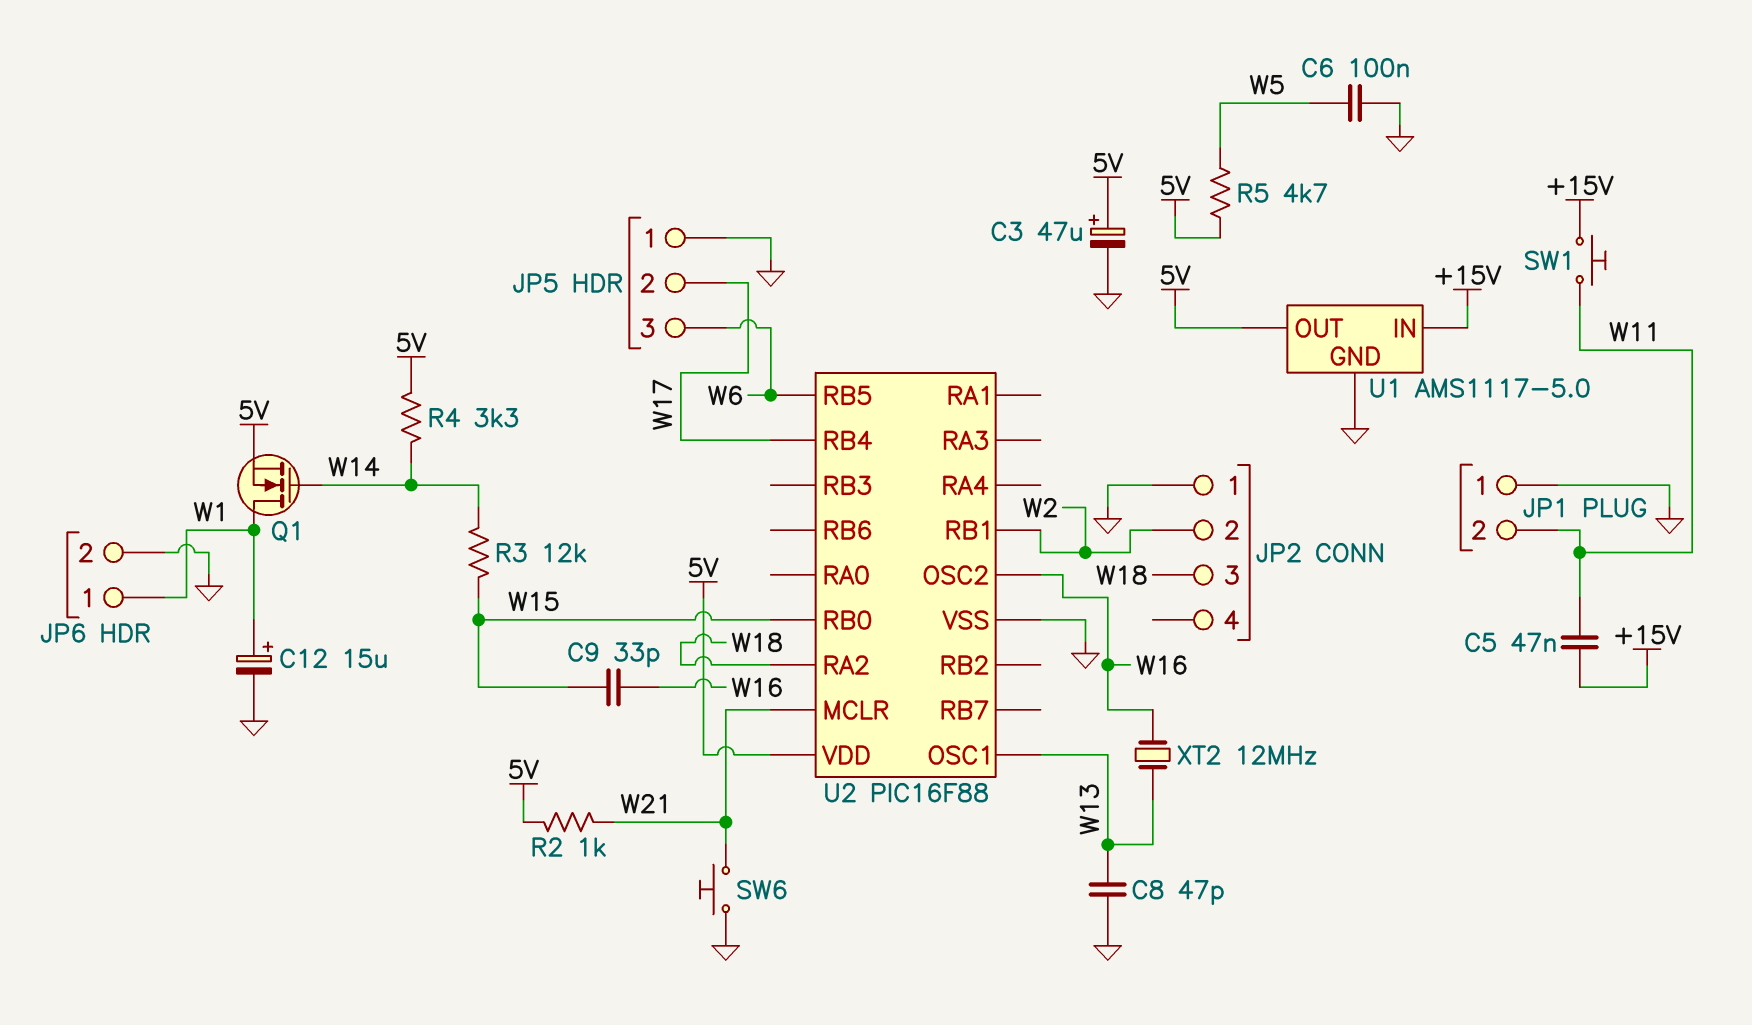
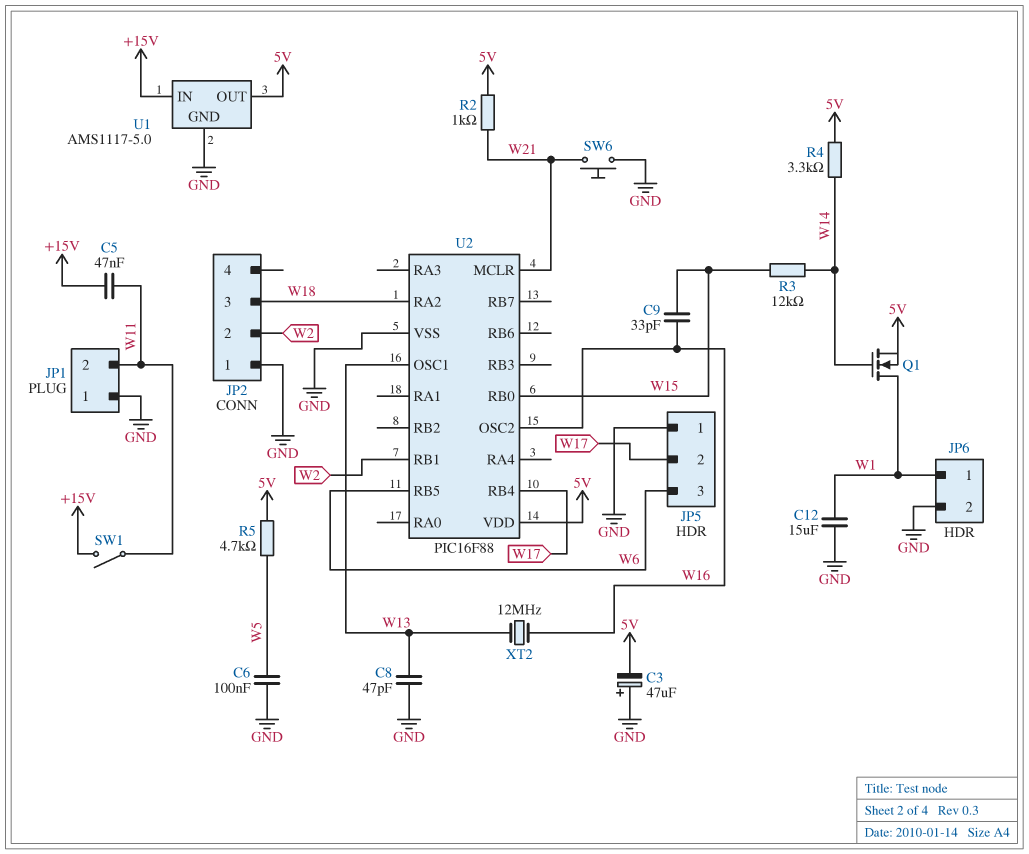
C3: 47uF (plus 5V, minus GND) -> 47uF (plus GND, minus 5V)
C12: 15uF (plus W1, minus GND) -> 15uF (GND, W1)
SW1: button (+15V, W11) -> switch (+15V, W11)

